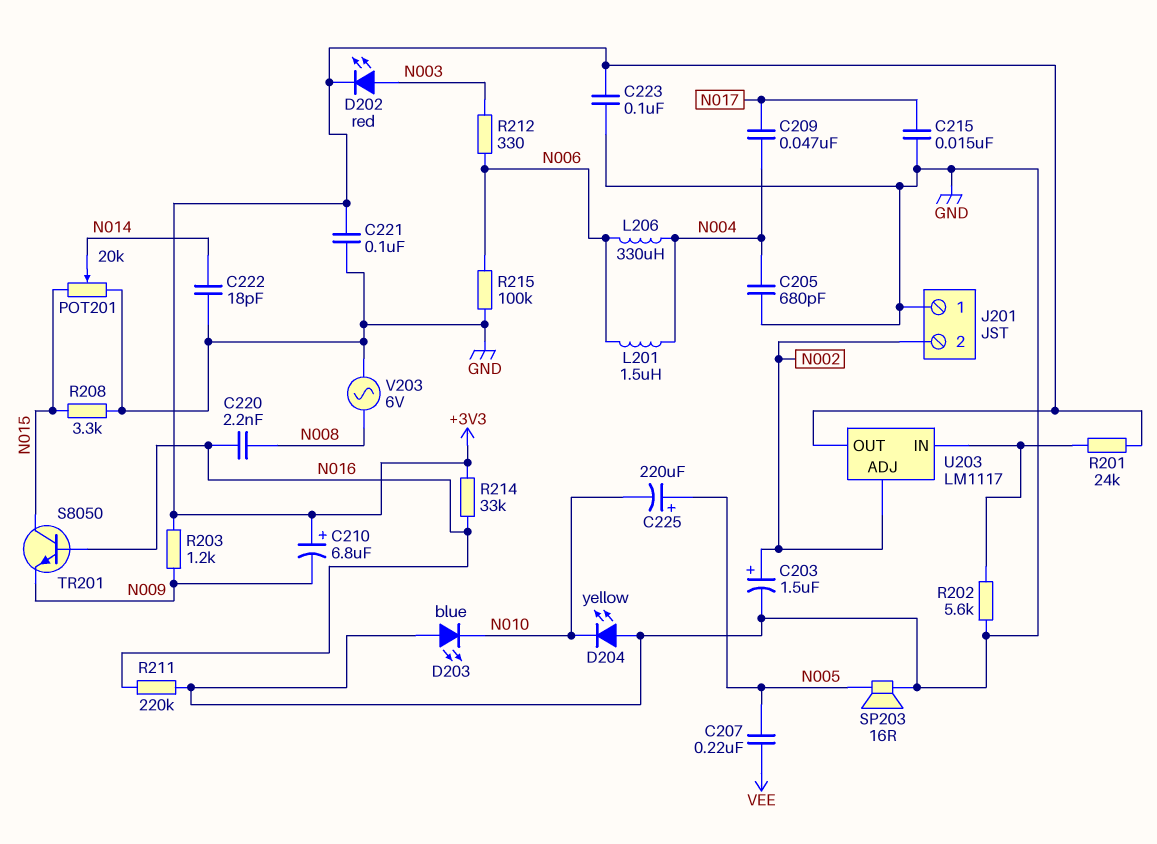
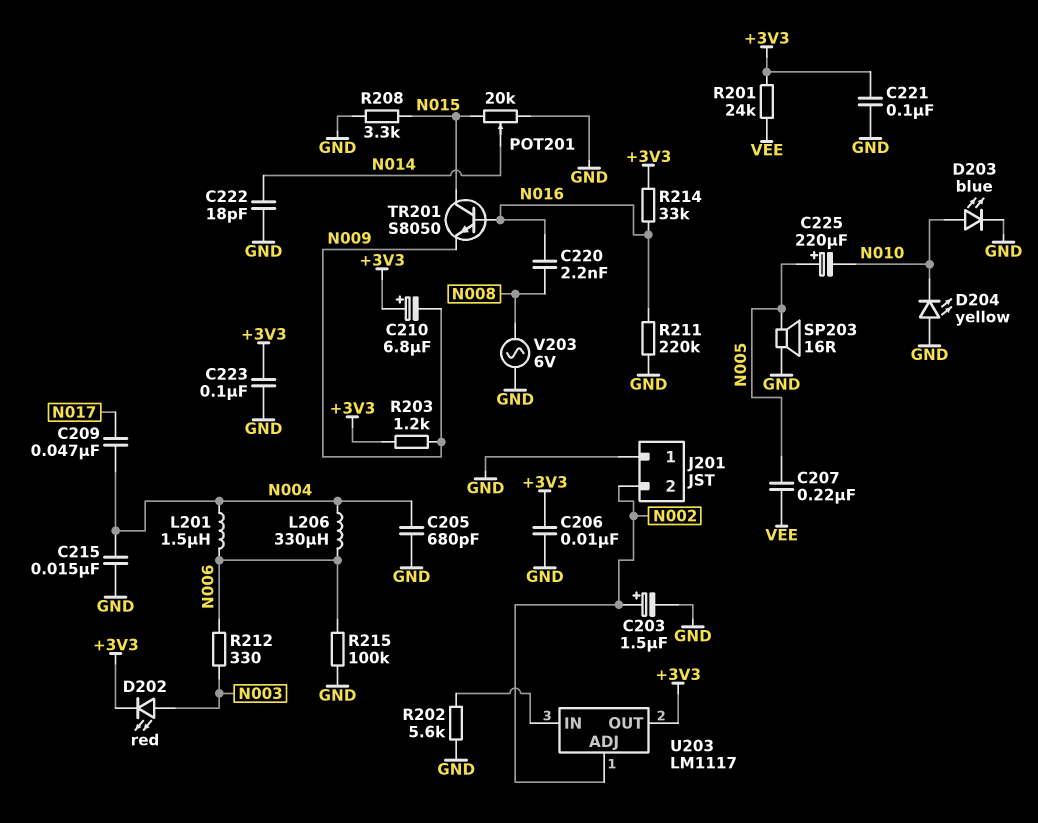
C206: none -> 10nF (+3V3, GND)
C215: 15nF (GND, N017) -> 15nF (GND, N004)
D203: LED blue (A GND, K N010) -> LED blue (A N010, K GND)
R201: 24k (+3V3, U203/IN) -> 24k (+3V3, VEE)

